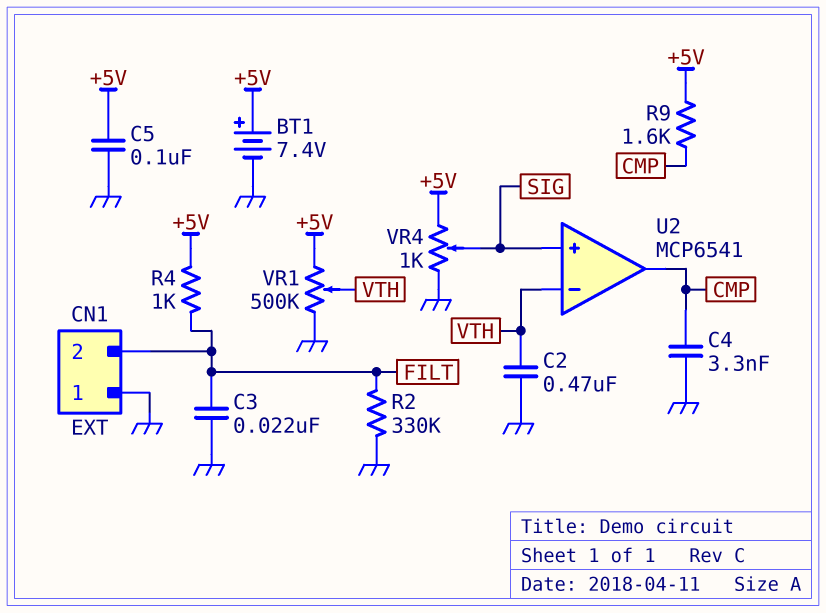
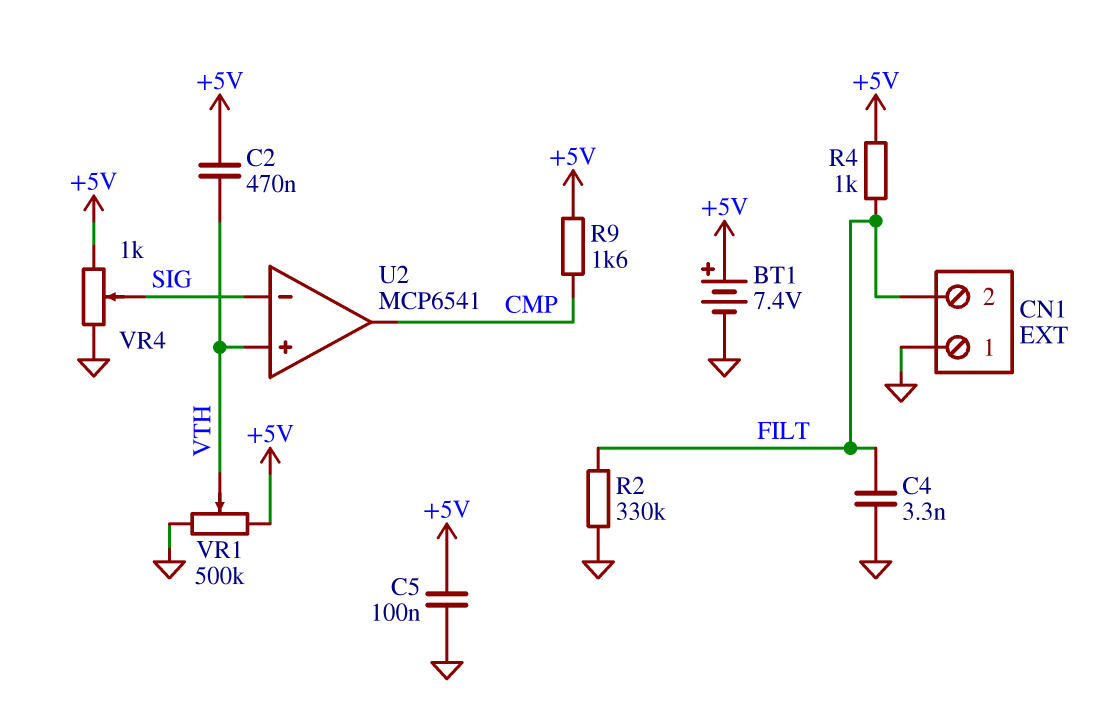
C2: 470nF (GND, VTH) -> 470nF (+5V, VTH)
C3: 22nF (FILT, GND) -> none
C4: 3.3nF (CMP, GND) -> 3.3nF (FILT, GND)
U2 pin in+: SIG -> VTH
U2 pin in-: VTH -> SIG

